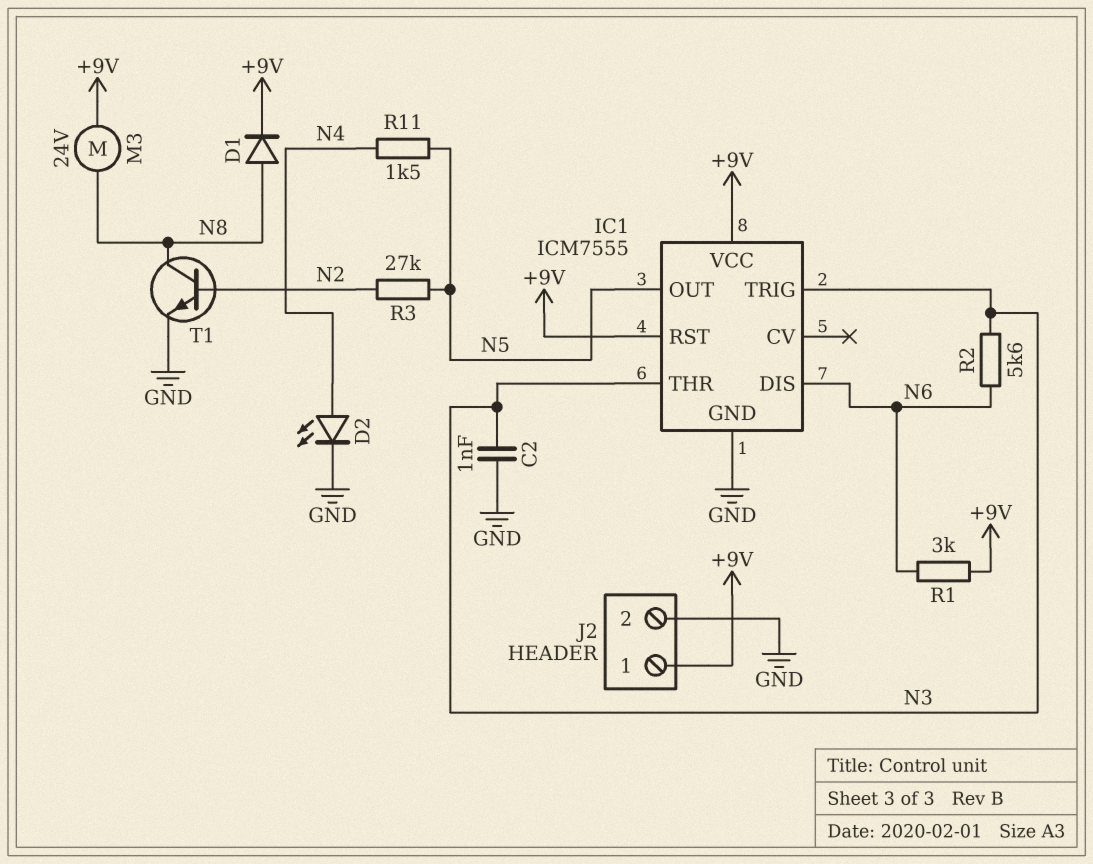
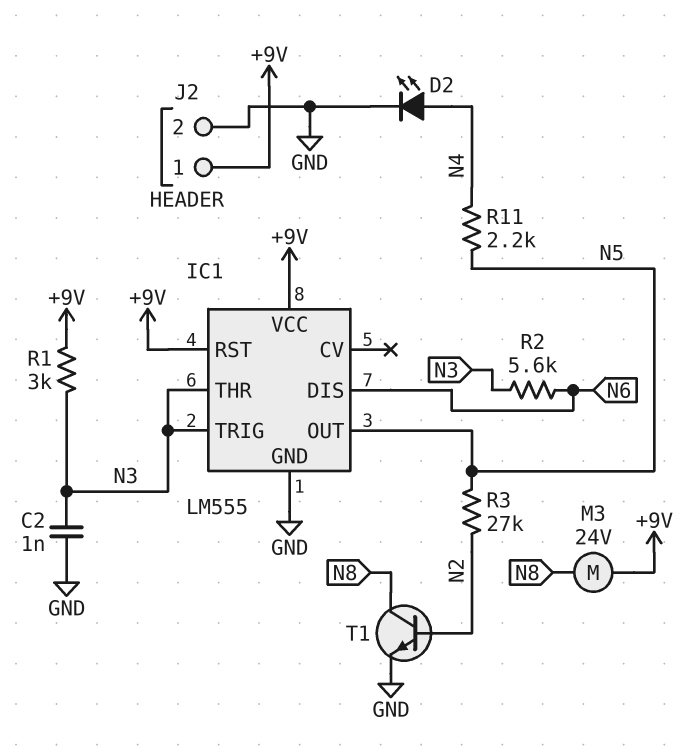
D1: diode (A N8, K +9V) -> none
IC1: ICM7555 -> LM555
R1: 3k (+9V, N6) -> 3k (+9V, N3)
R11: 1.5k (N4, N5) -> 2.2k (N4, N5)

